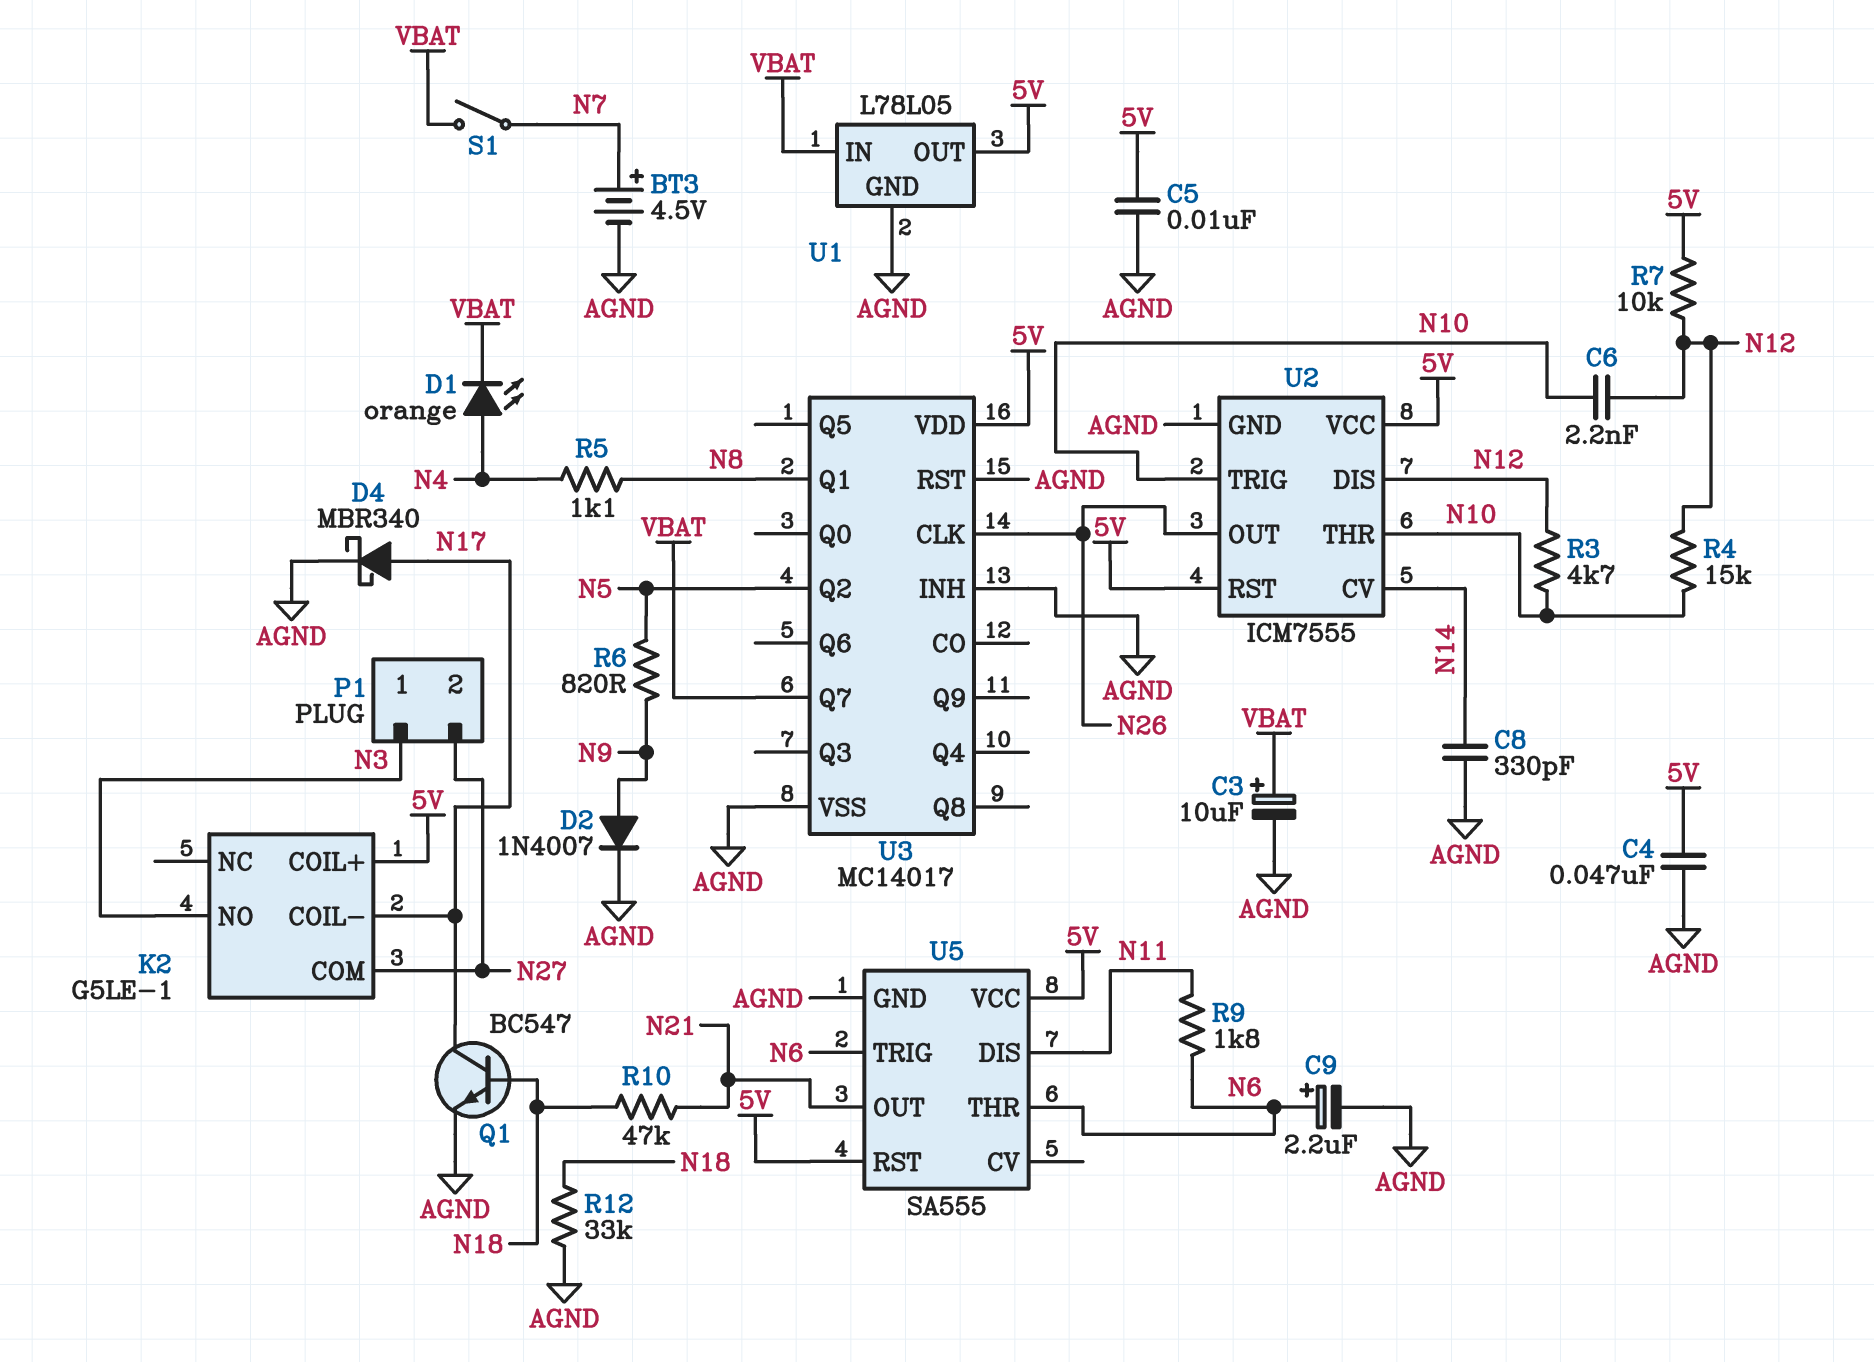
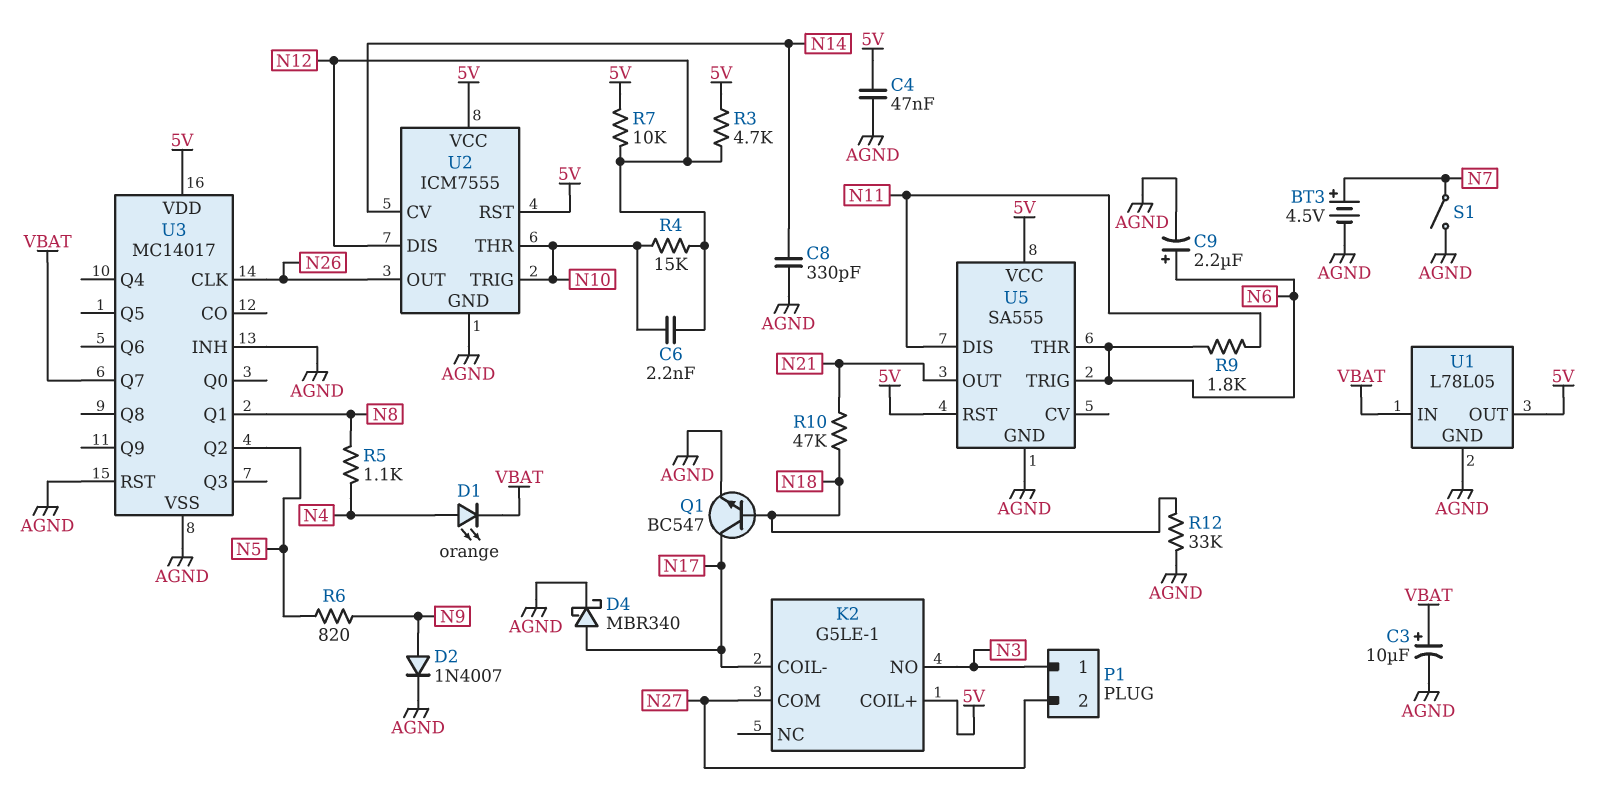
C5: 10nF (5V, AGND) -> none
R3: 4.7k (N10, N12) -> 4.7k (5V, N12)
S1: switch (N7, VBAT) -> switch (AGND, N7)

